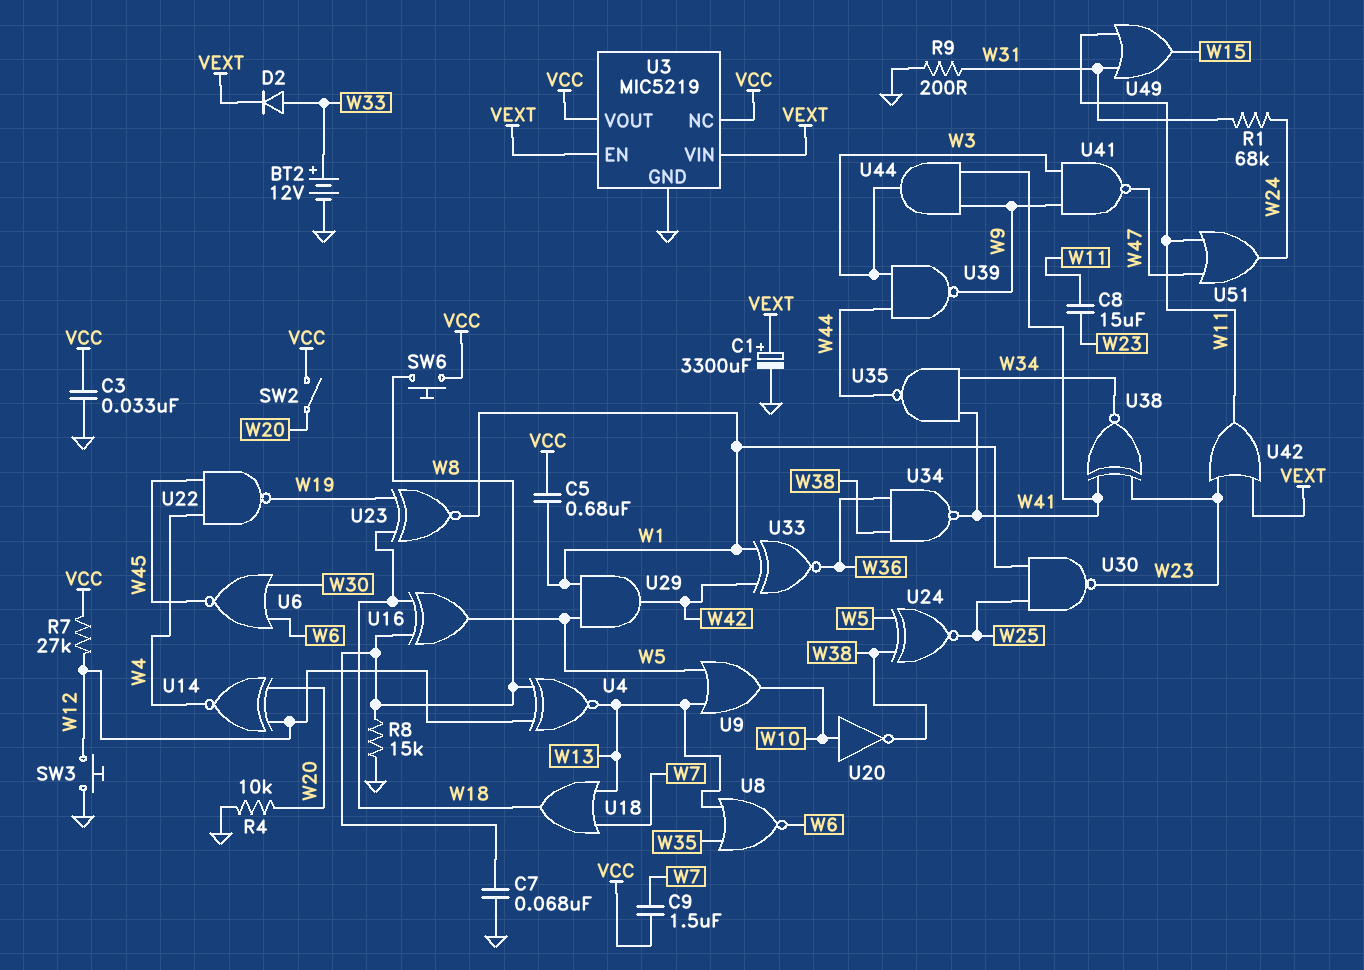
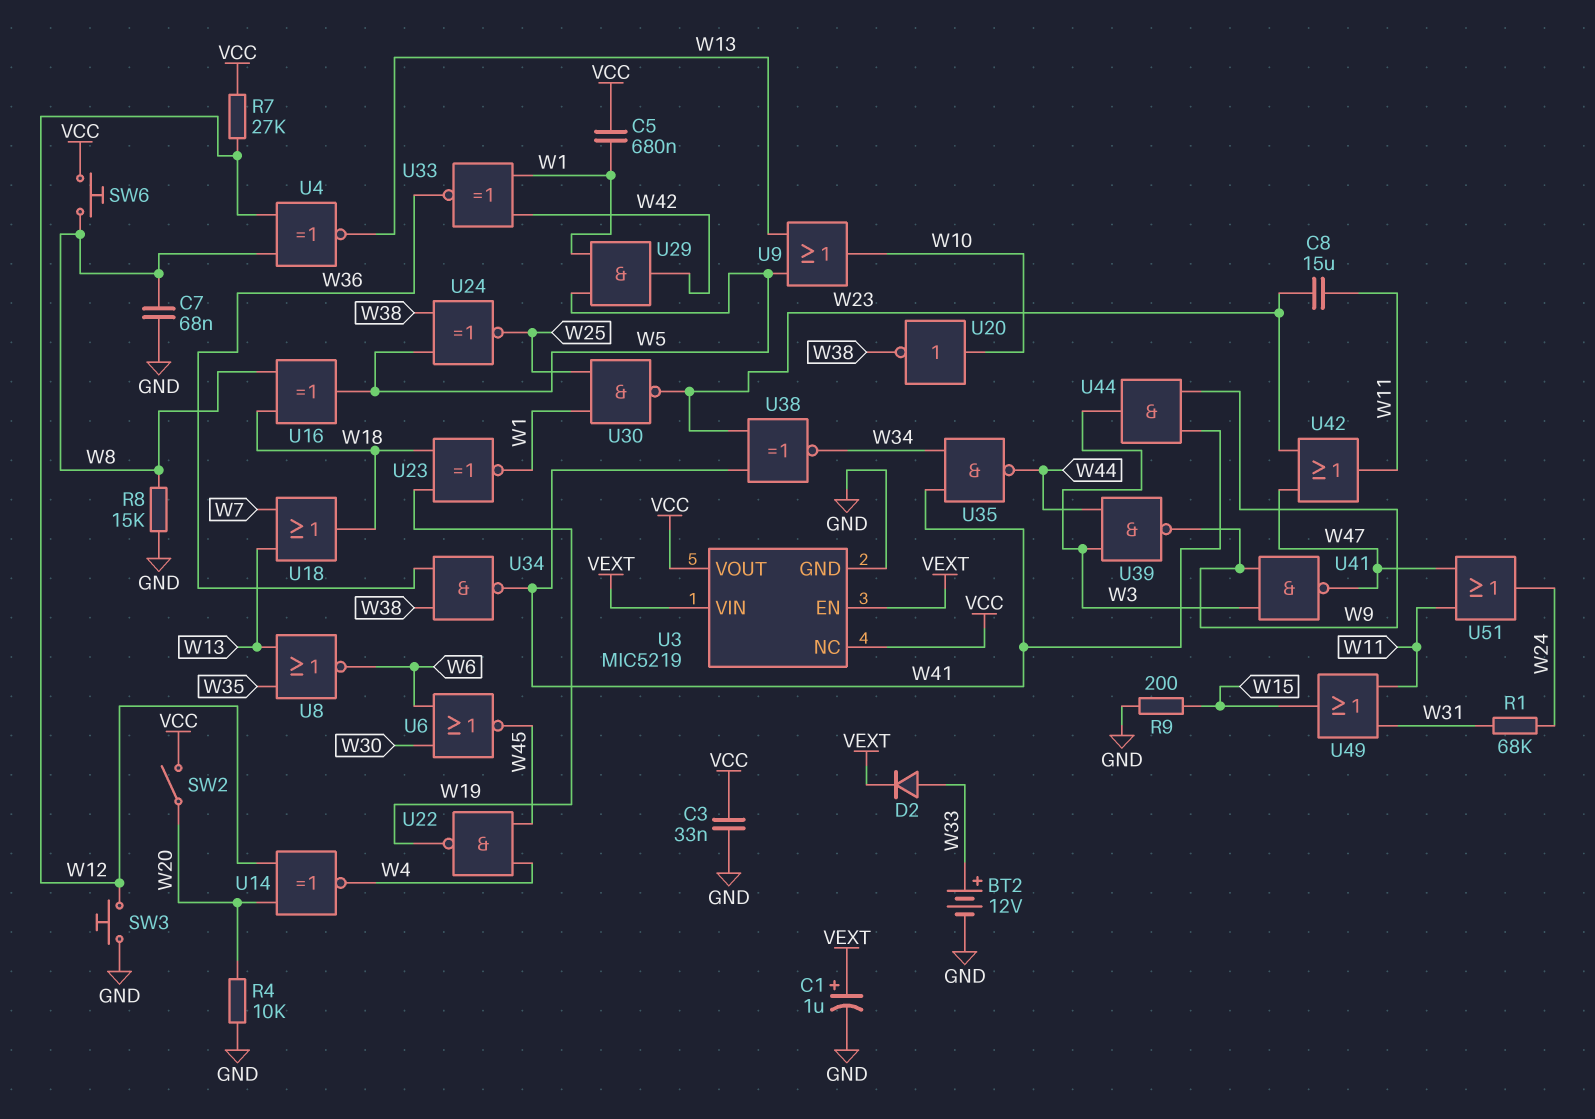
C1: 3300uF (plus VEXT, minus GND) -> 1uF (plus VEXT, minus GND)
C9: 1.5uF (VCC, W7) -> none
R9: 200 (GND, W31) -> 200 (GND, W15)
U42: OR (in VEXT, in W23, out W11) -> OR (in W23, in W47, out W11)

